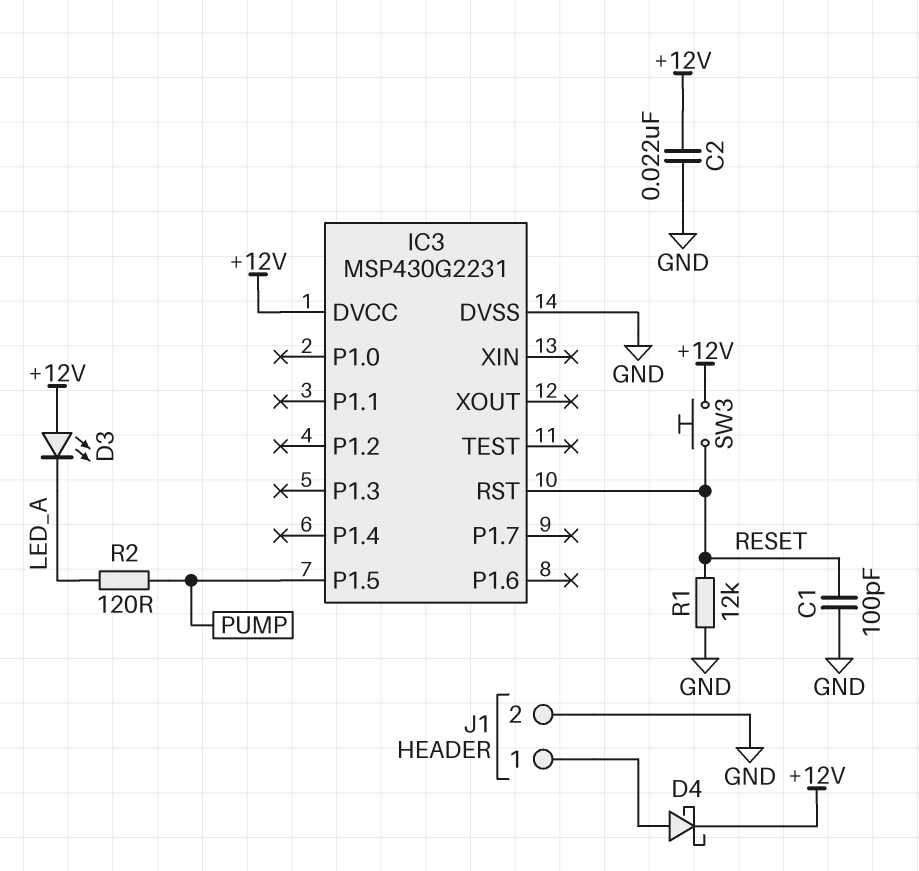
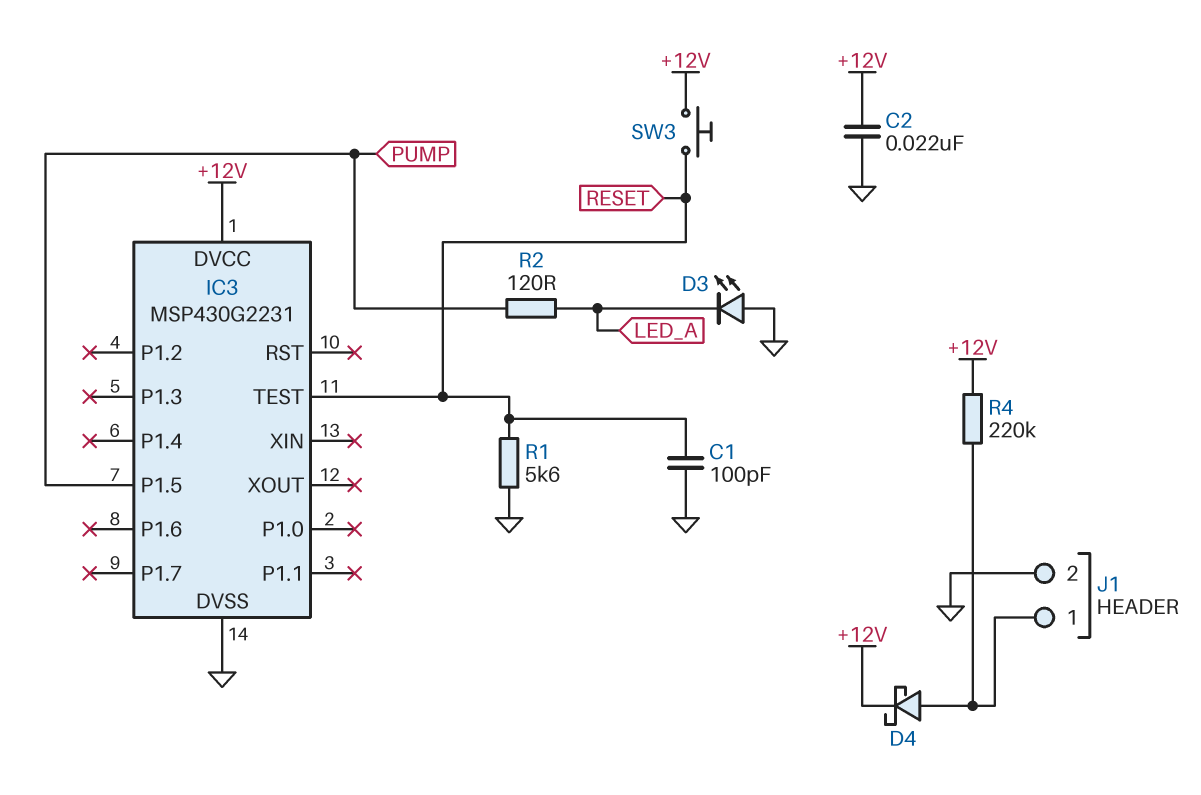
D3: LED (A +12V, K LED_A) -> LED (A GND, K LED_A)
IC3 pin RST: RESET -> none
IC3 pin TEST: none -> RESET
R1: 12k (GND, RESET) -> 5.6k (GND, RESET)
R4: none -> 220k (+12V, J1/1)

